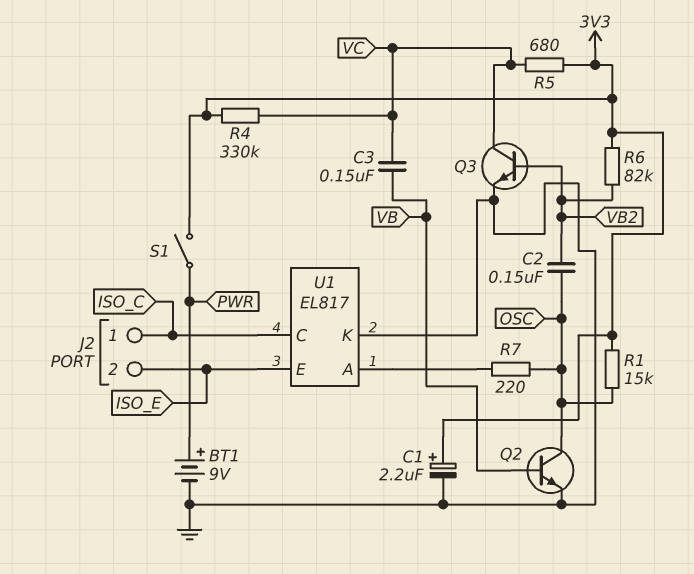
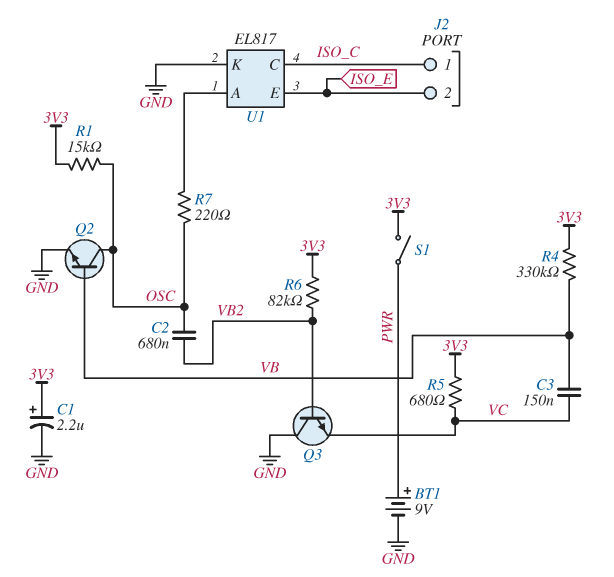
C2: 150nF (OSC, VB2) -> 680nF (OSC, VB2)
Q3: NPN (B VB2, C VC, E GND) -> NPN (B VB2, C GND, E VC)
R4: 330k (3V3, VC) -> 330k (3V3, VB)

